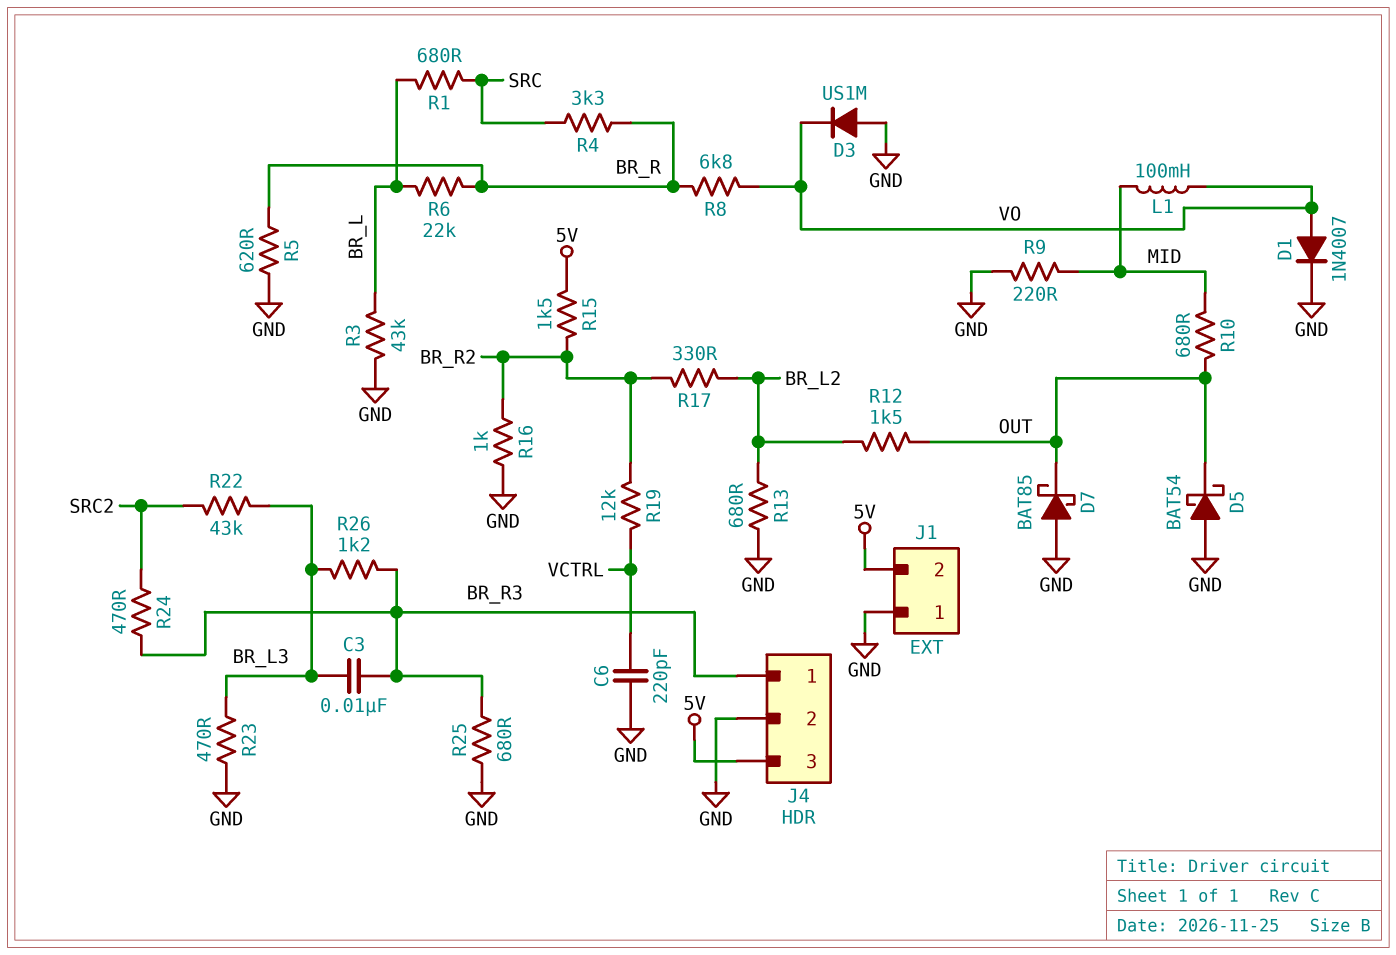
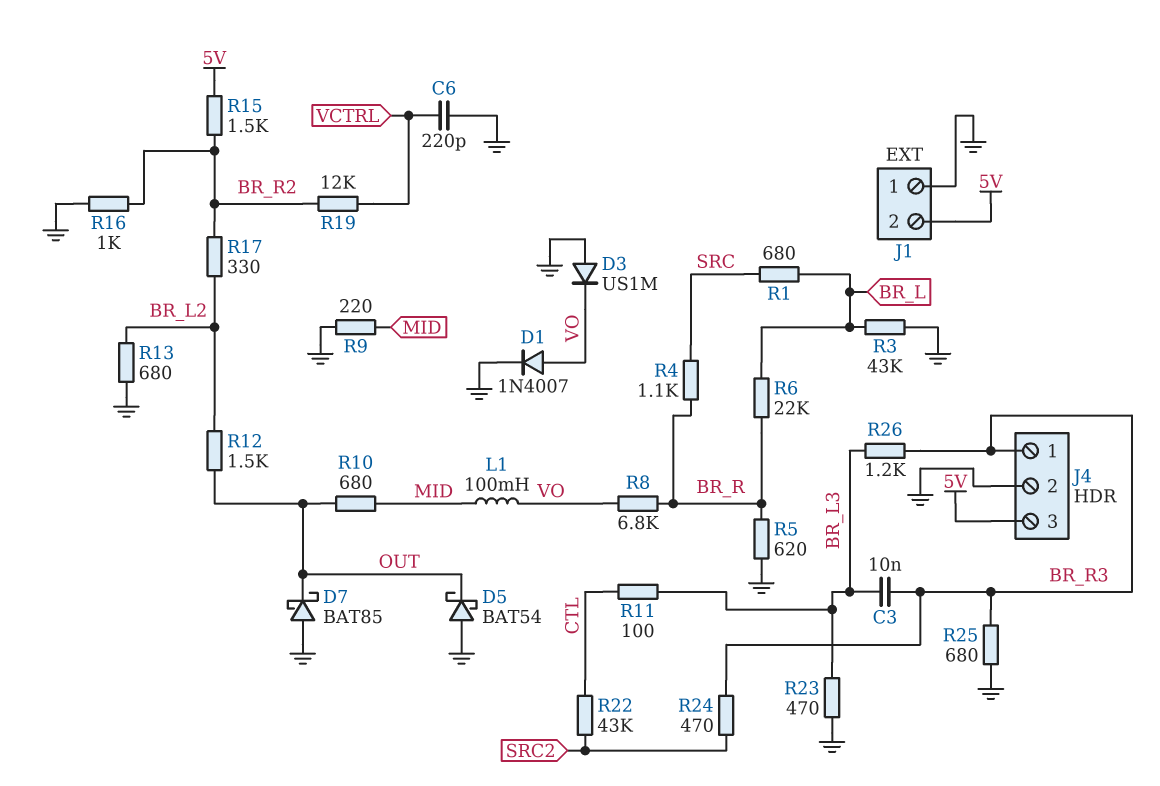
R4: 3.3k (BR_R, SRC) -> 1.1k (BR_R, SRC)
R11: none -> 100 (BR_L3, CTL)
R22: 43k (BR_L3, SRC2) -> 43k (CTL, SRC2)

